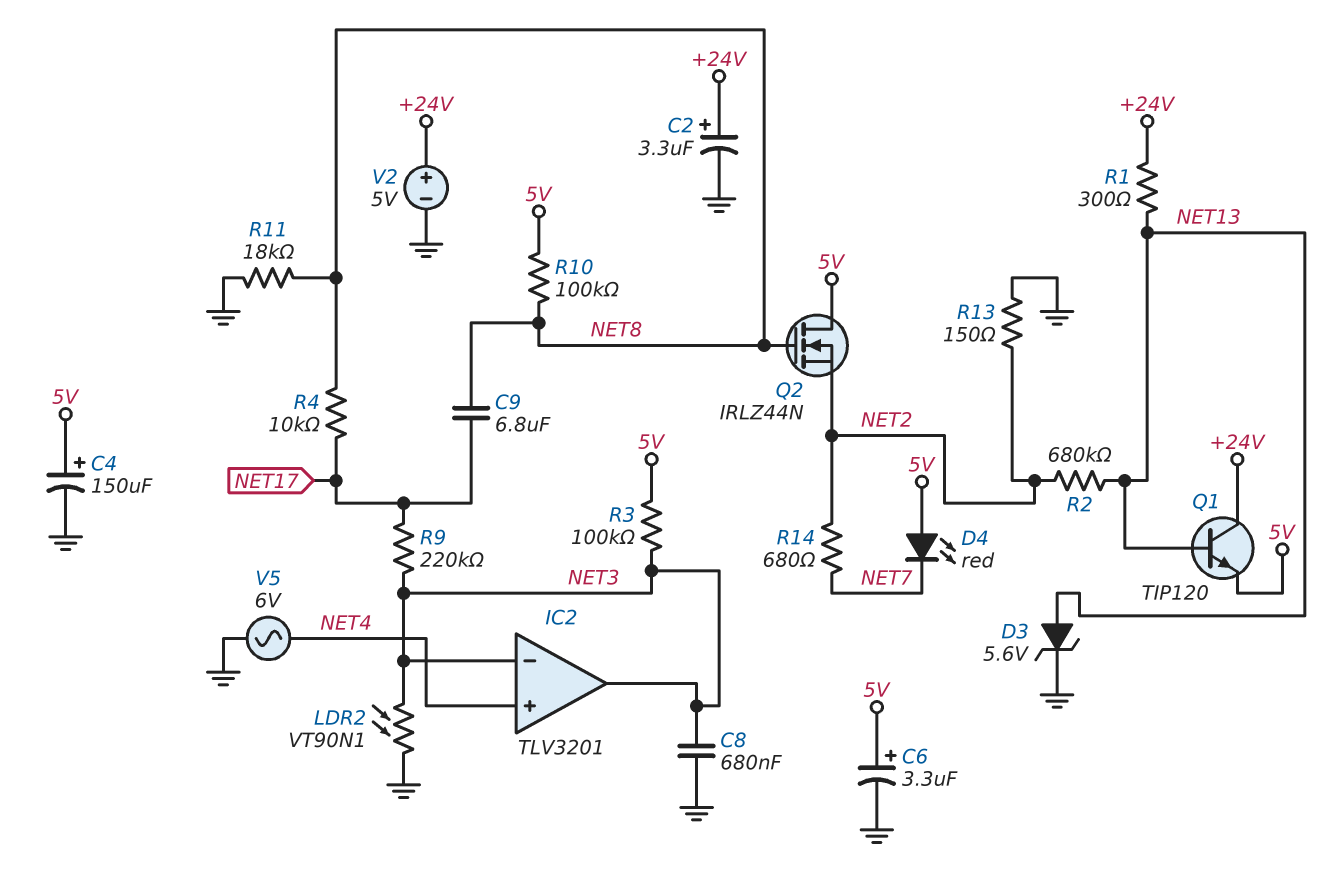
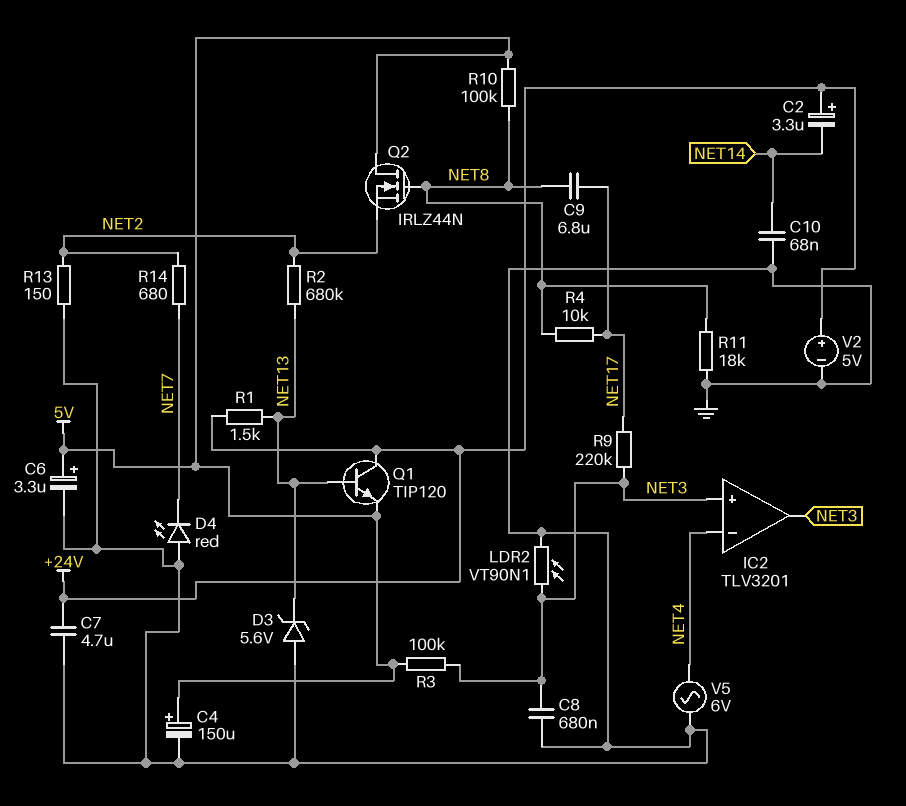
C2: 3.3uF (plus +24V, minus GND) -> 3.3uF (plus +24V, minus NET14)
C7: none -> 4.7uF (+24V, GND)
C10: none -> 68nF (GND, NET14)
D3: zener 5.6V (A NET13, K GND) -> zener 5.6V (A GND, K NET13)
D4: LED red (A 5V, K NET7) -> LED red (A GND, K NET7)
IC2 pin in+: NET4 -> NET3
IC2 pin in-: NET3 -> NET4
R1: 300 (+24V, NET13) -> 1.5k (+24V, NET13)

